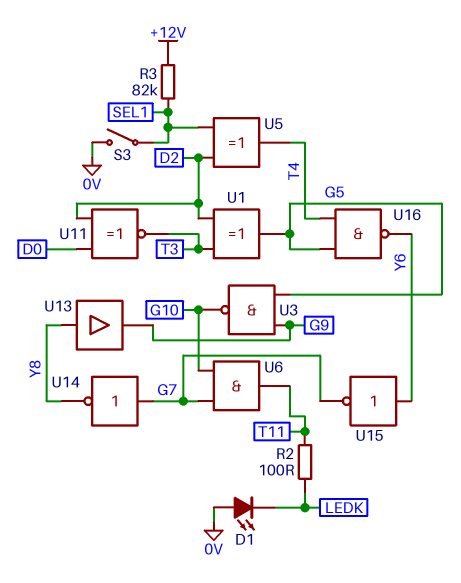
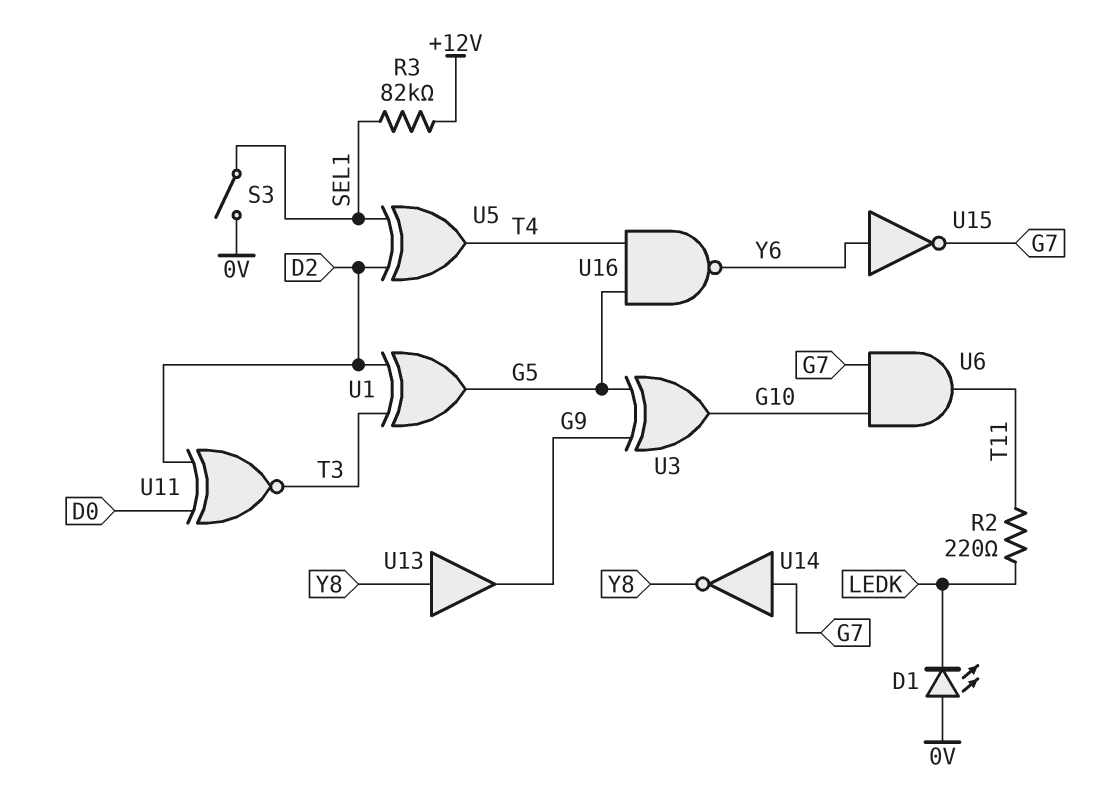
R2: 100 (LEDK, T11) -> 220 (LEDK, T11)
U3: NAND (in G5, in G9, out G10) -> XOR (in G5, in G9, out G10)

